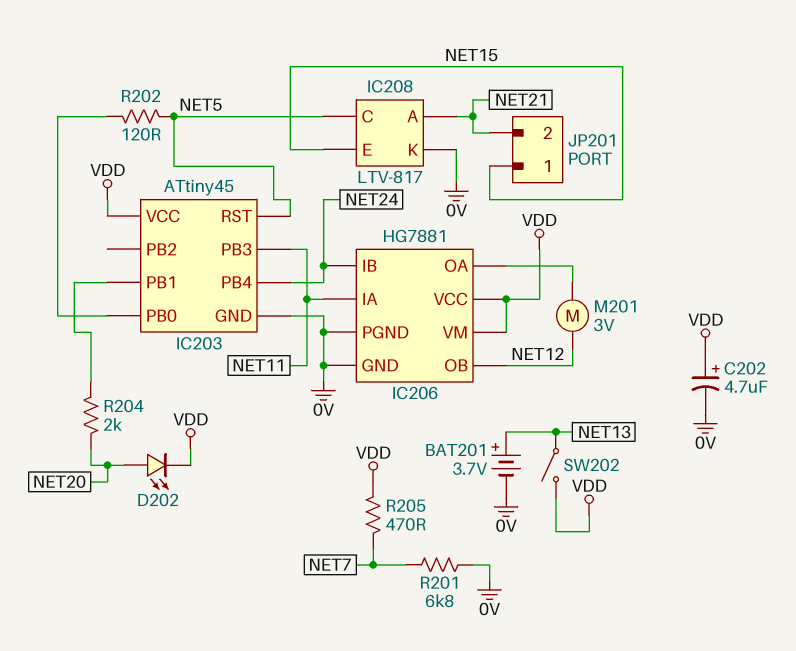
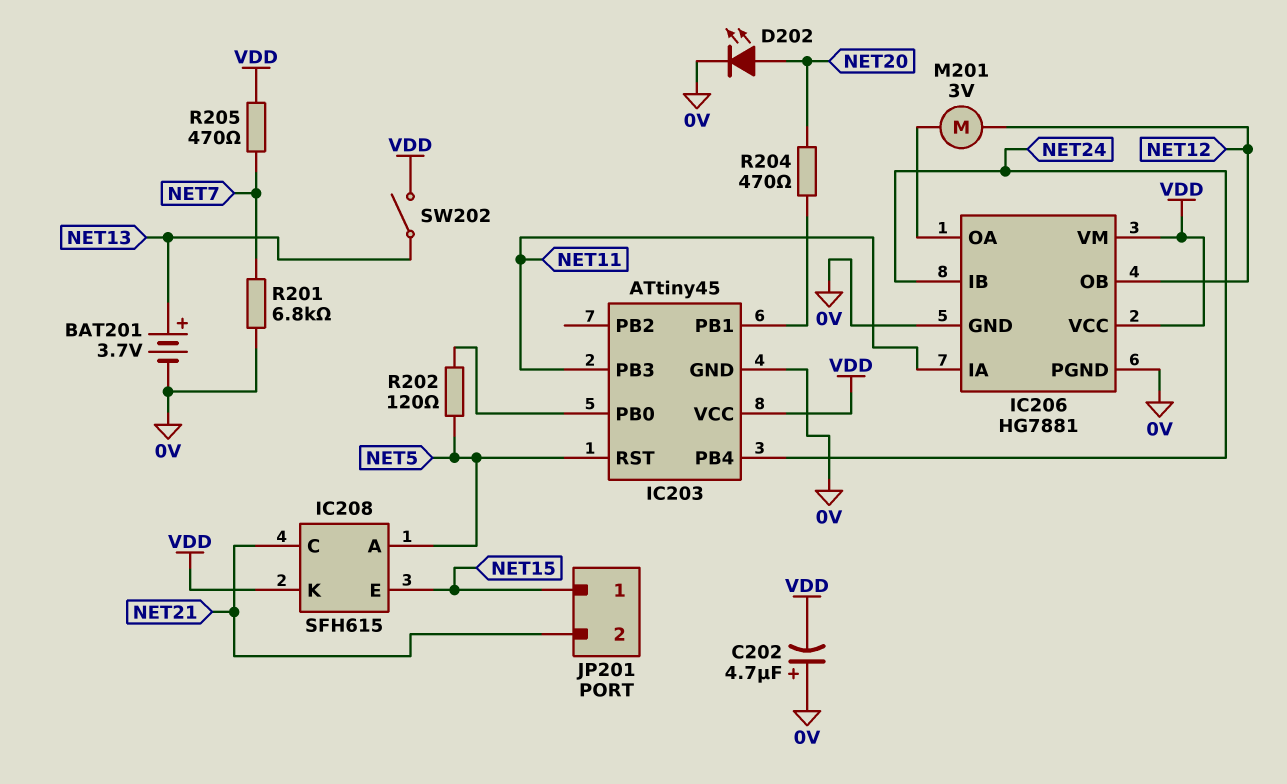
C202: 4.7uF (plus VDD, minus 0V) -> 4.7uF (plus 0V, minus VDD)
D202: LED (A NET20, K VDD) -> LED (A NET20, K 0V)
IC208: LTV-817 -> SFH615
IC208 pin A: NET21 -> NET5
IC208 pin C: NET5 -> NET21
IC208 pin K: 0V -> VDD
R204: 2k (IC203/PB1, NET20) -> 470 (IC203/PB1, NET20)

